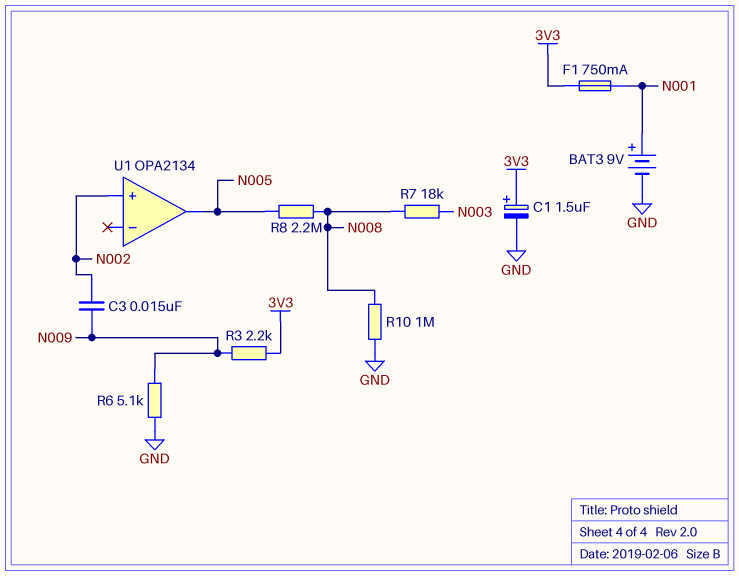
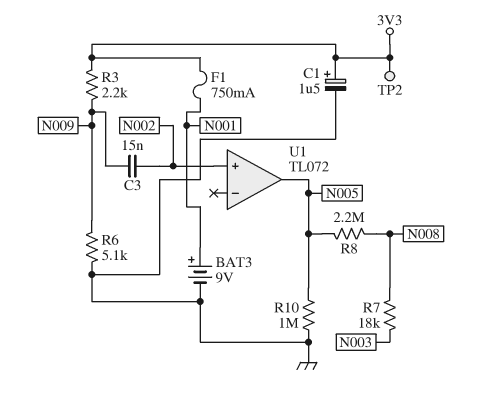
R10: 1M (GND, N008) -> 1M (GND, N005)
TP2: none -> test point (3V3)
U1: OPA2134 -> TL072

